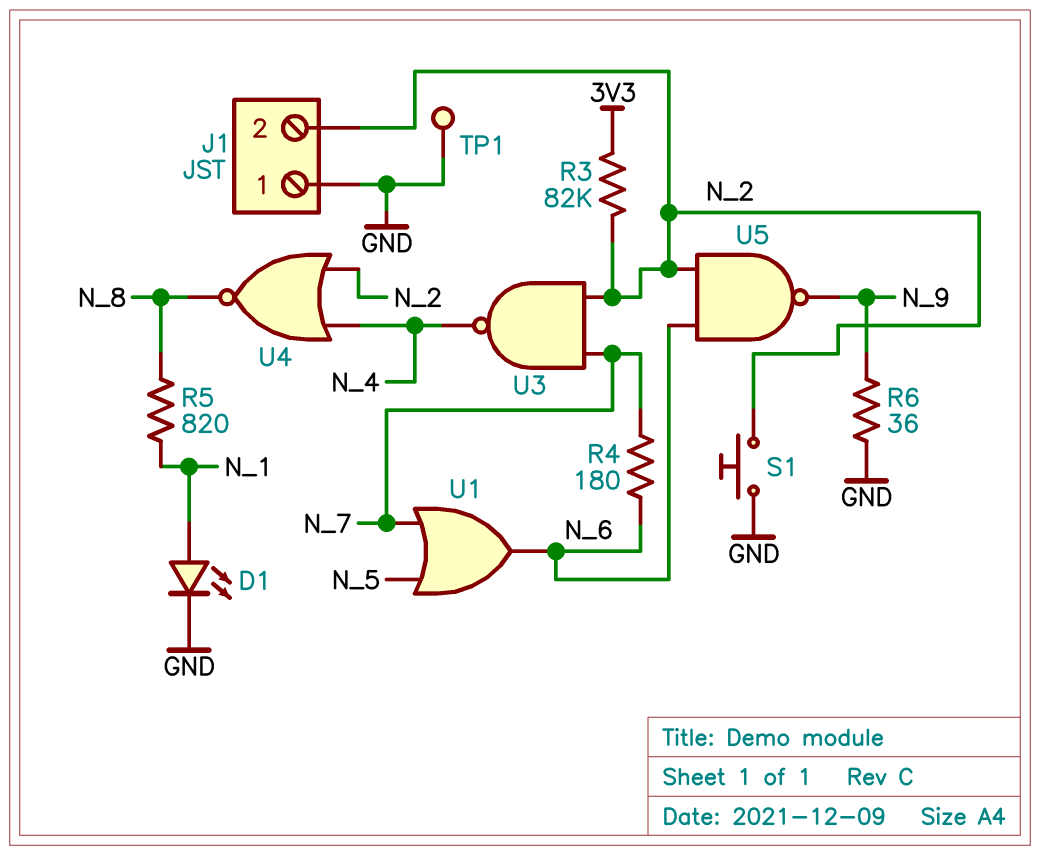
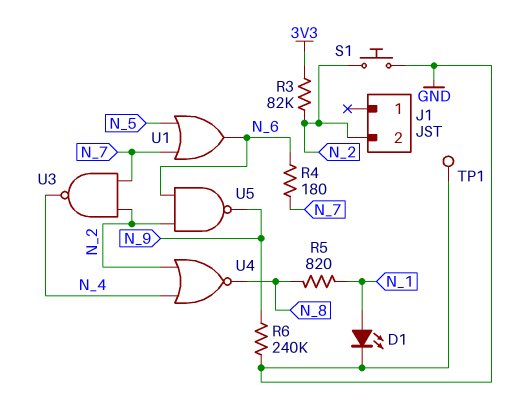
J1 pin 1: GND -> none
R6: 36 (GND, N_9) -> 240k (GND, N_9)

